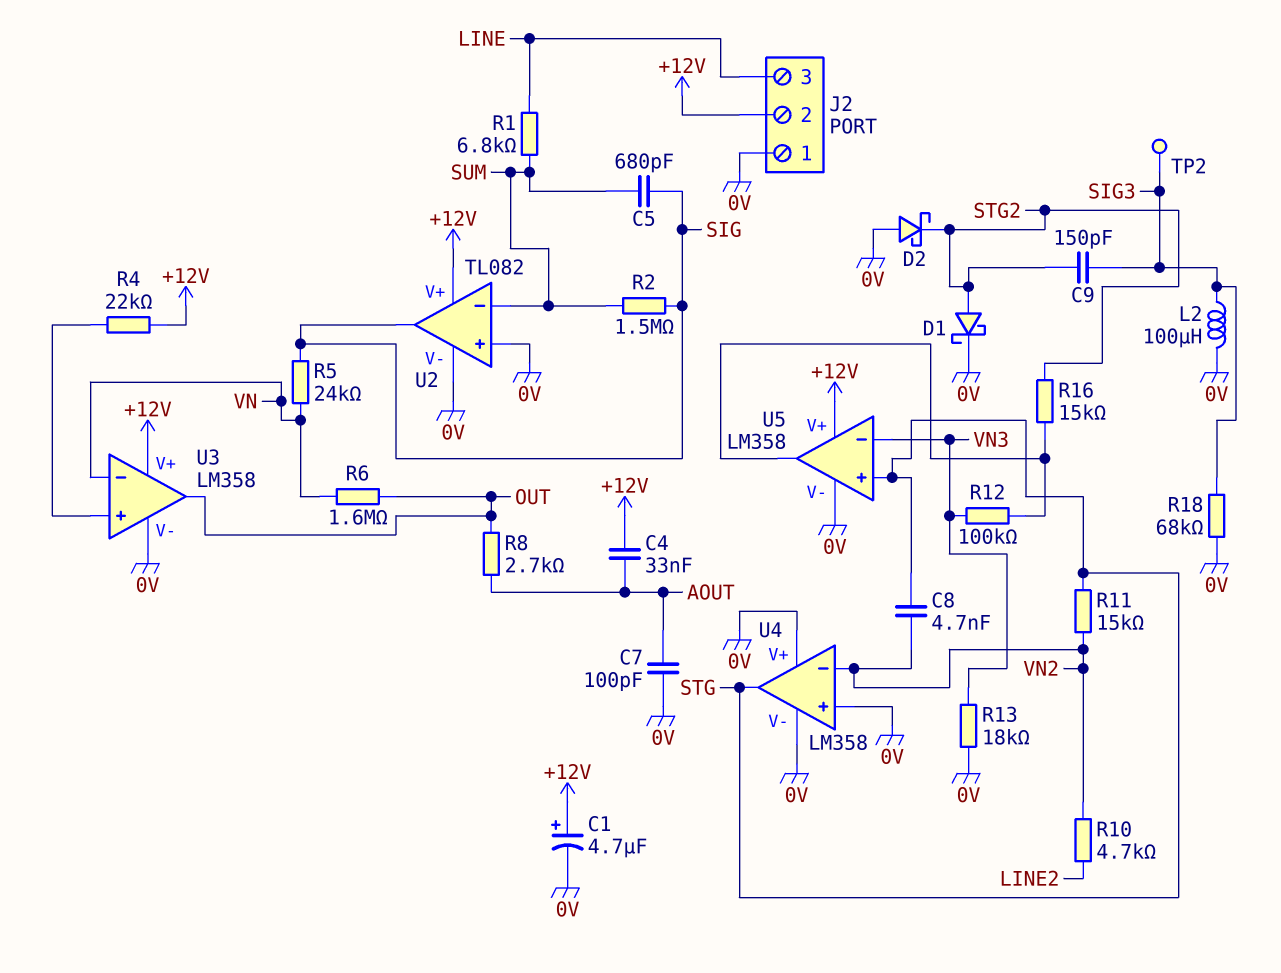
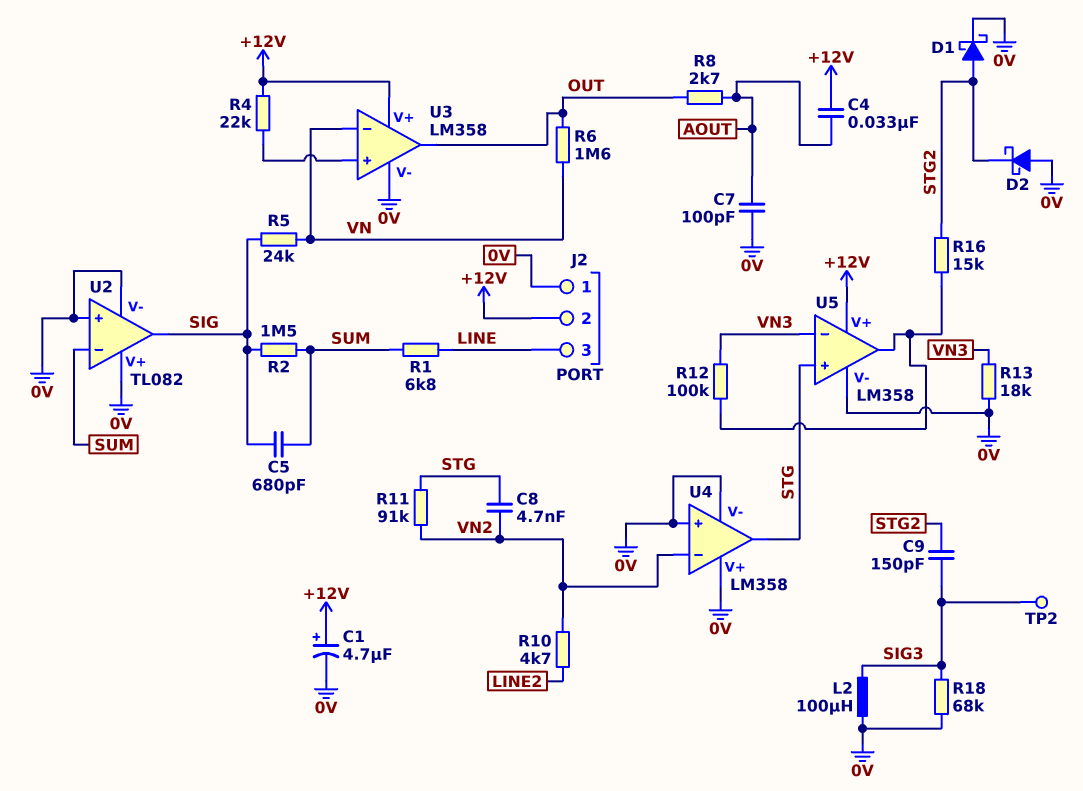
R11: 15k (STG, VN2) -> 91k (STG, VN2)
U2 pin V+: +12V -> 0V

